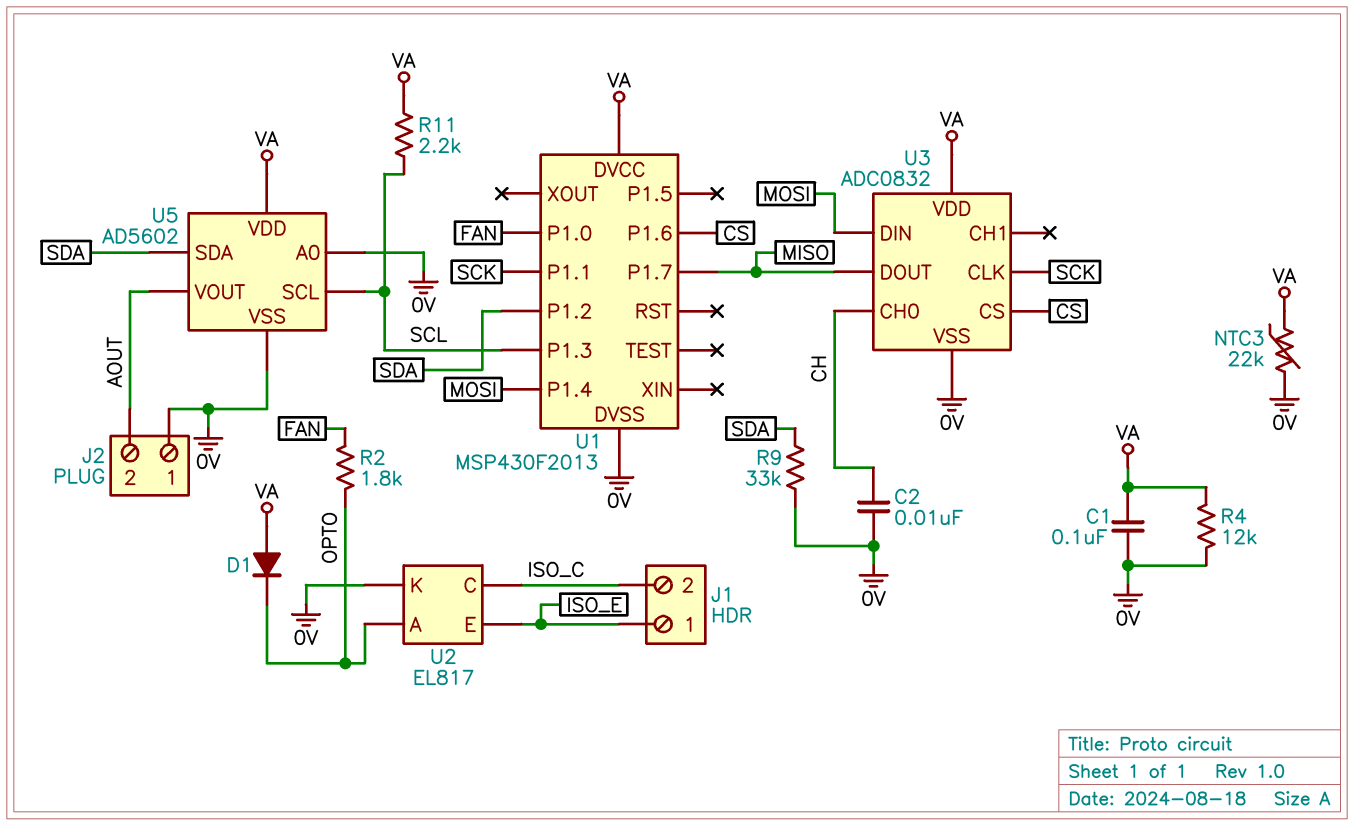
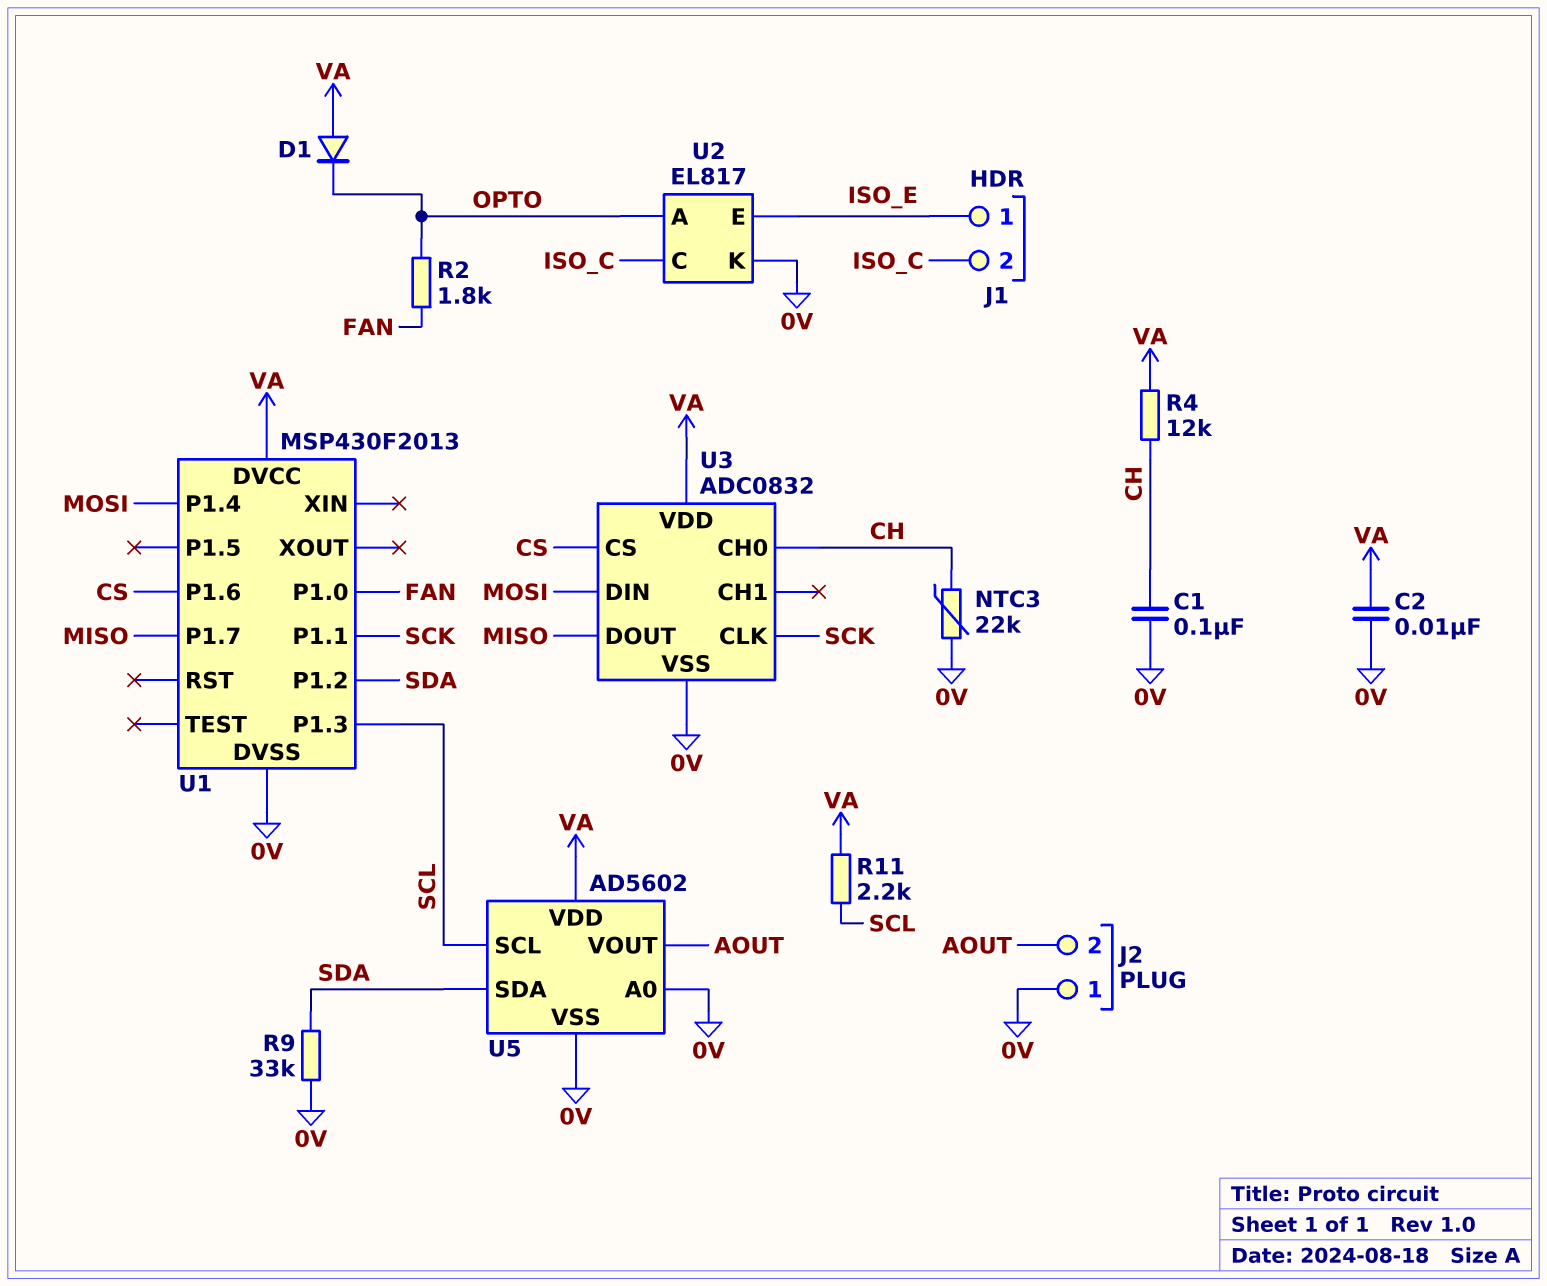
C1: 100nF (0V, VA) -> 100nF (0V, CH)
C2: 10nF (0V, CH) -> 10nF (0V, VA)
NTC3: 22k (0V, VA) -> 22k (0V, CH)
R4: 12k (0V, VA) -> 12k (CH, VA)

